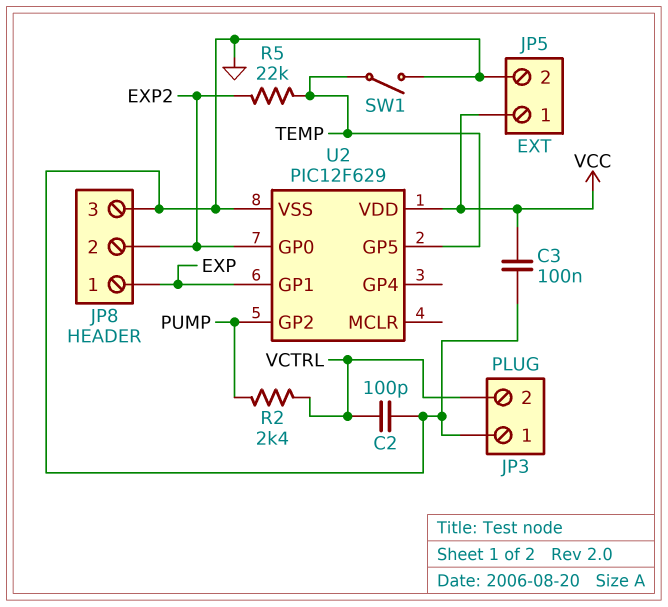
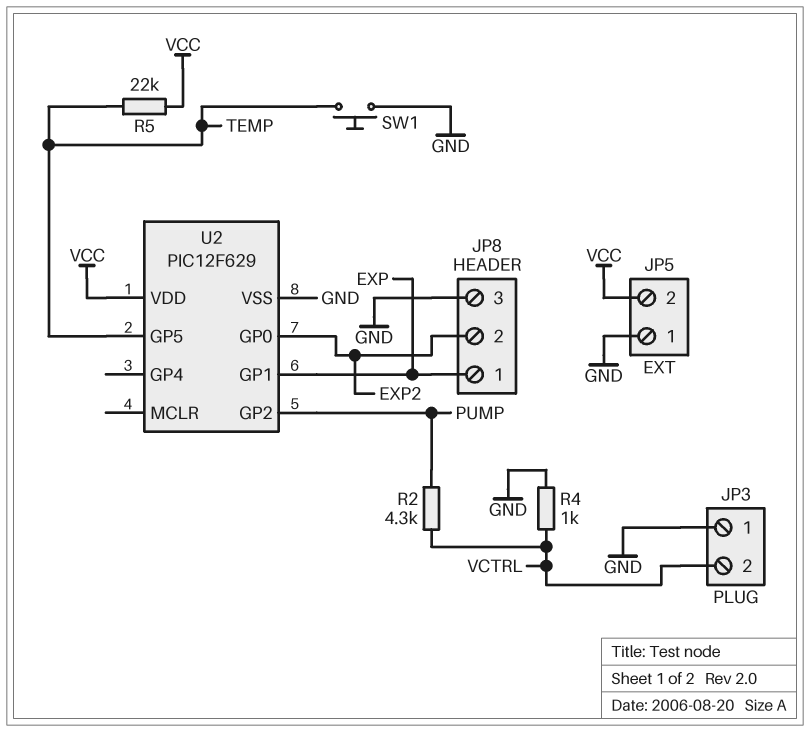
C2: 100pF (GND, VCTRL) -> none
C3: 100nF (GND, VCC) -> none
JP5 pin 1: VCC -> GND
JP5 pin 2: GND -> VCC
R2: 2.4k (PUMP, VCTRL) -> 4.3k (PUMP, VCTRL)
R4: none -> 1k (GND, VCTRL)
R5: 22k (EXP2, TEMP) -> 22k (TEMP, VCC)
SW1: switch (GND, TEMP) -> button (GND, TEMP)

